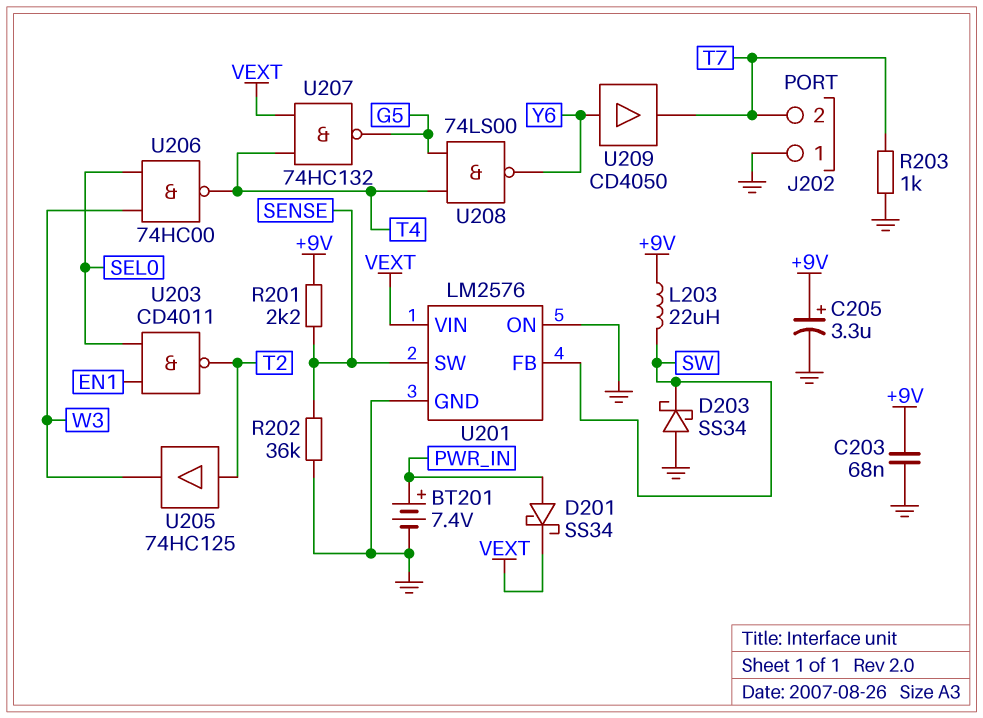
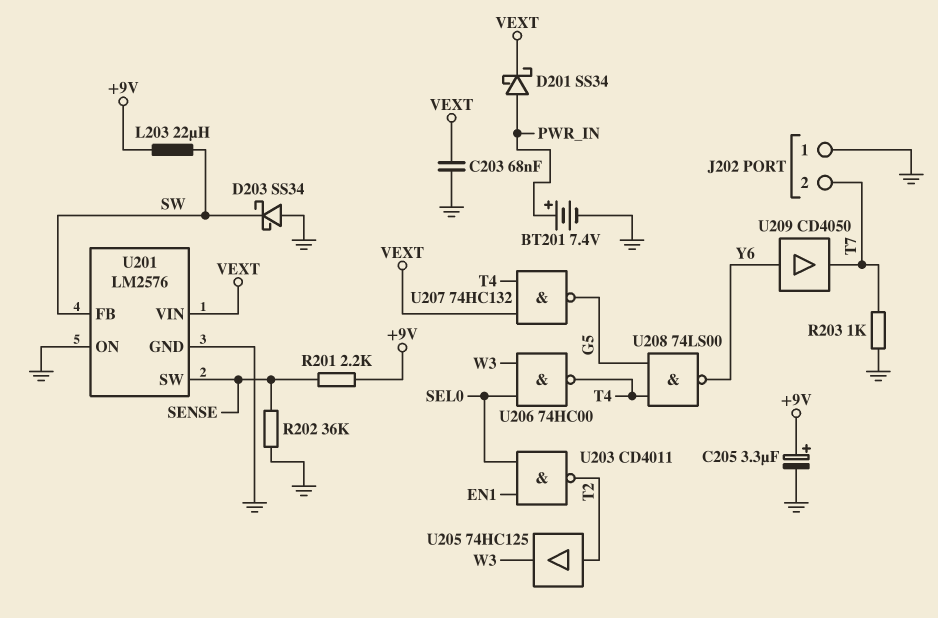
C203: 68nF (+9V, GND) -> 68nF (GND, VEXT)

